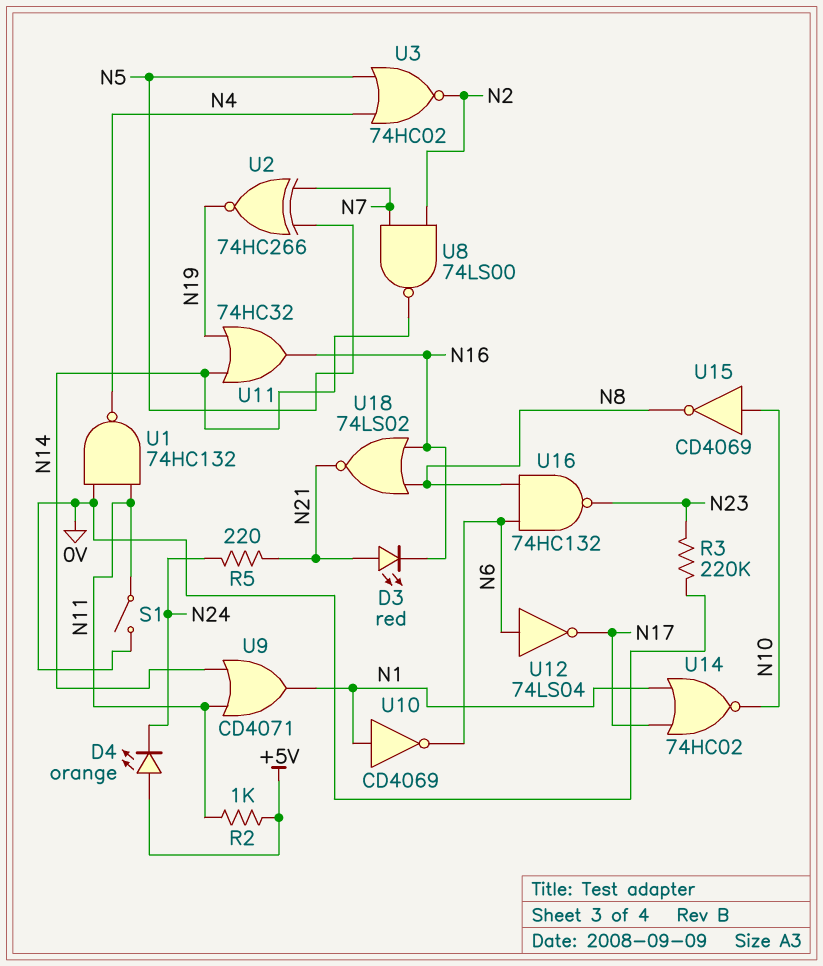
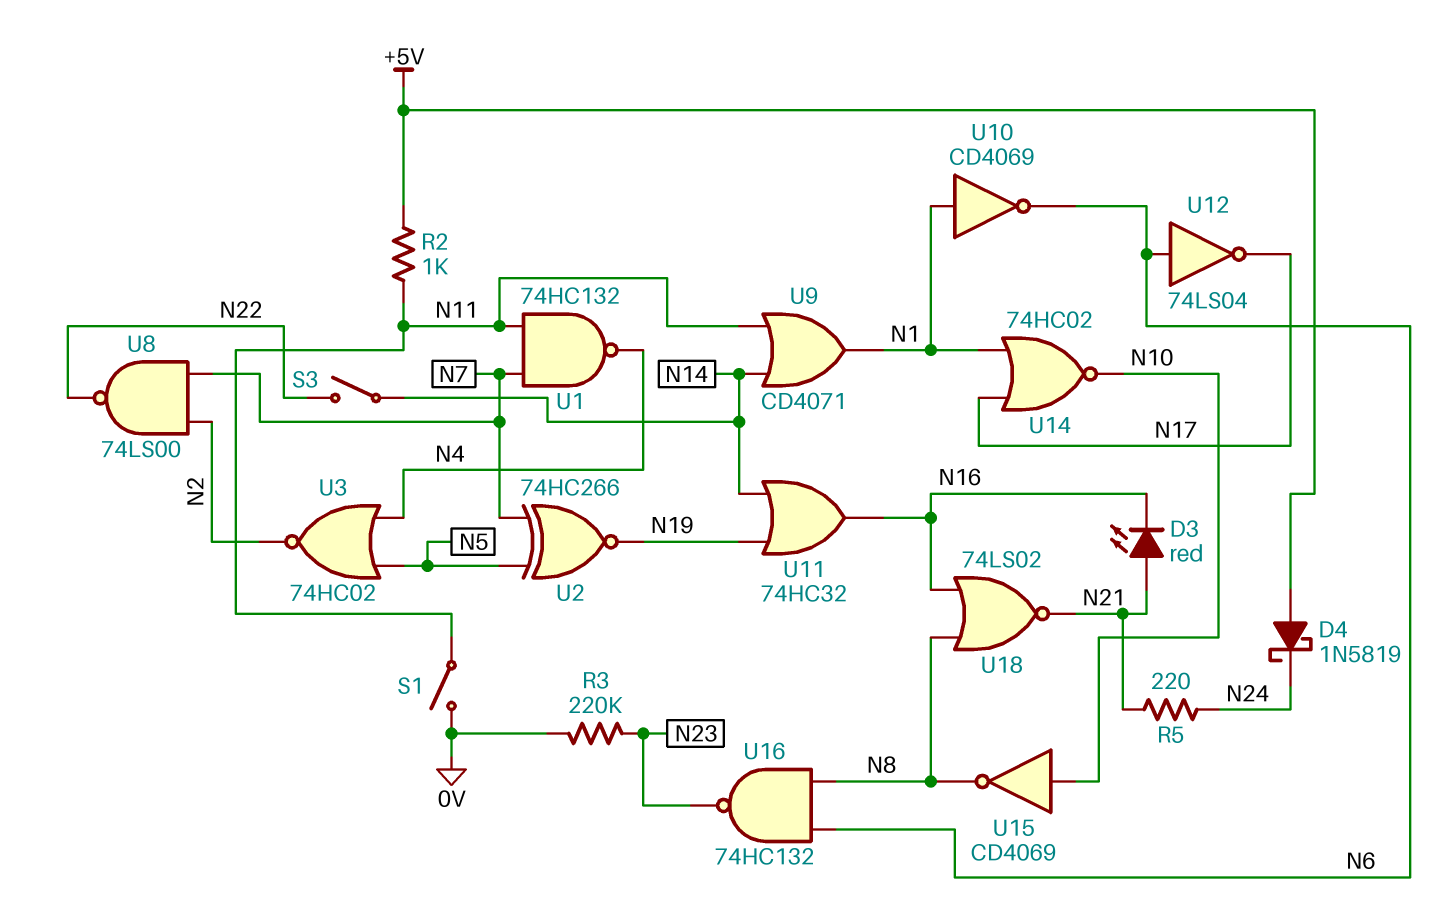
D4: LED orange (A +5V, K N24) -> schottky 1N5819 (A +5V, K N24)
S3: none -> switch (N14, N22)
U1: NAND 74HC132 (in 0V, in N11, out N4) -> NAND 74HC132 (in N7, in N11, out N4)
U8: NAND 74LS00 (in N2, in N7, out N14) -> NAND 74LS00 (in N2, in N7, out N22)

